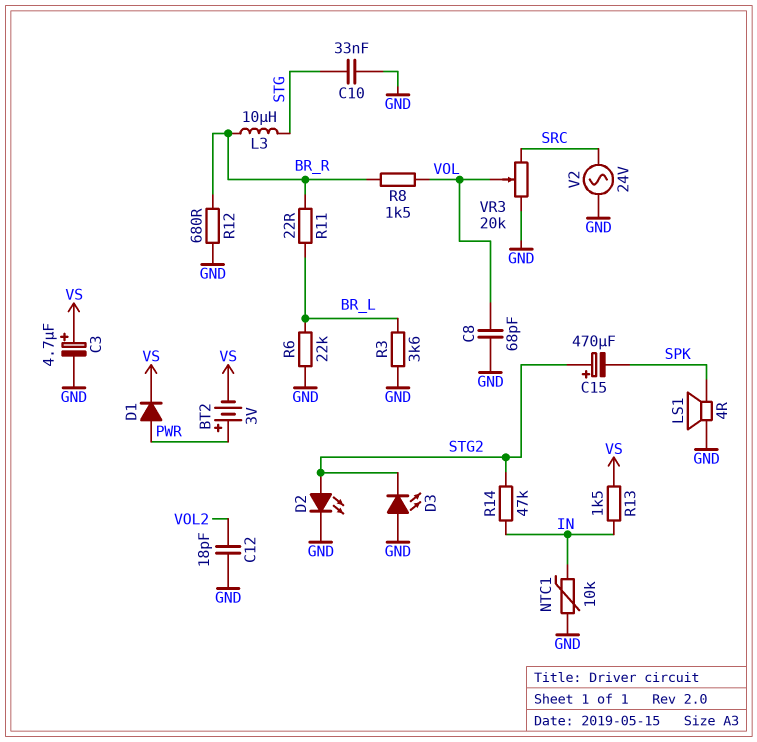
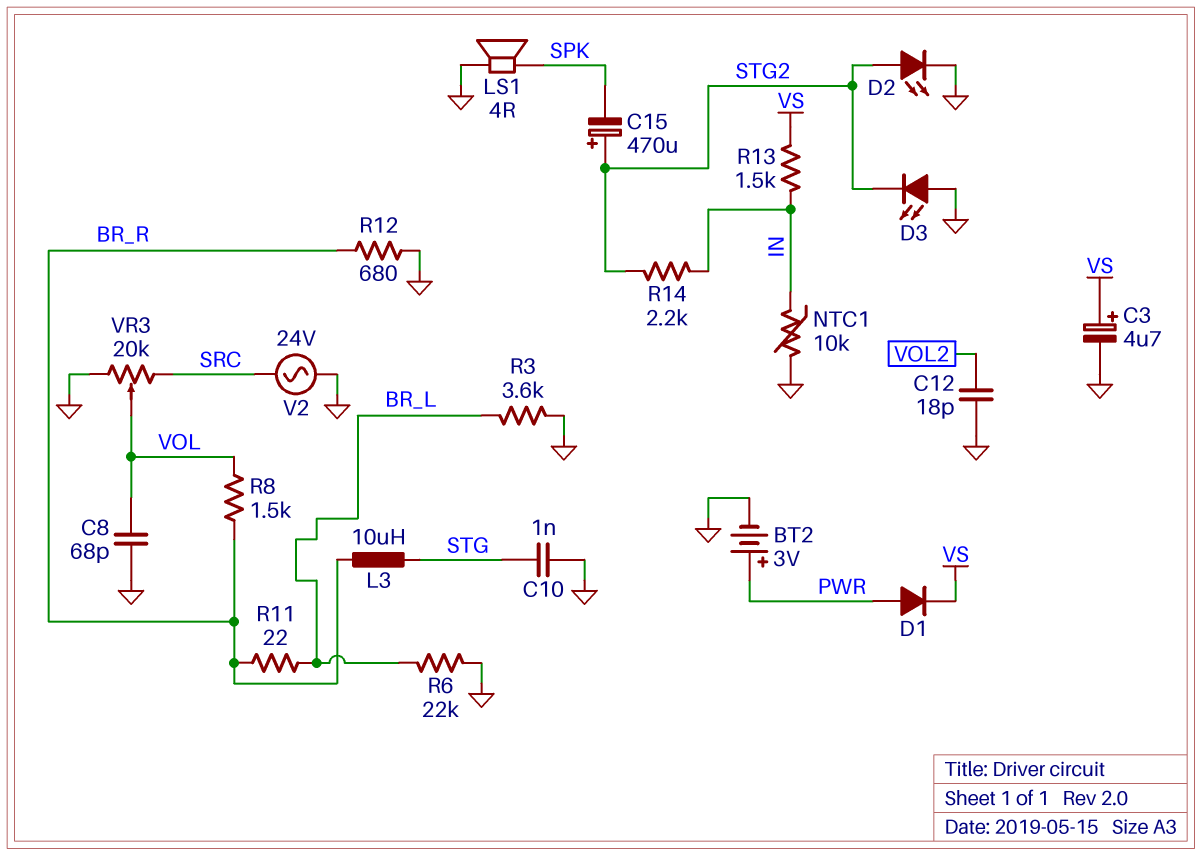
BT2: 3V (plus PWR, minus VS) -> 3V (plus PWR, minus GND)
C10: 33nF (GND, STG) -> 1nF (GND, STG)
R14: 47k (IN, STG2) -> 2.2k (IN, STG2)

